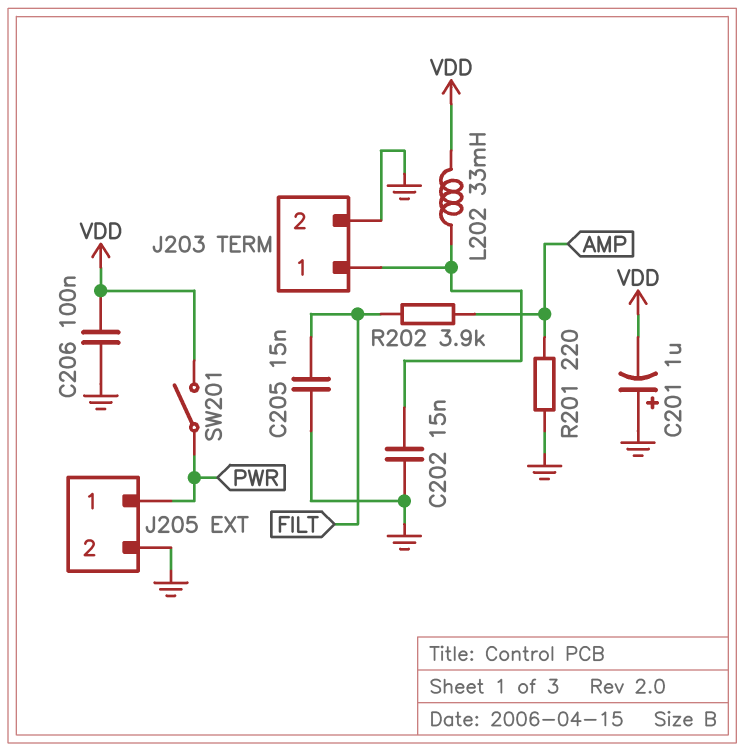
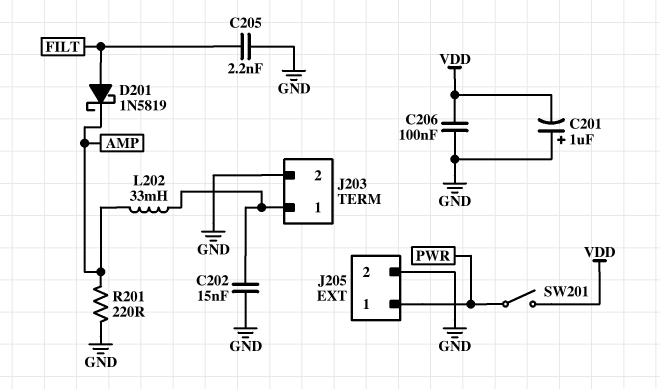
C205: 15nF (FILT, GND) -> 2.2nF (FILT, GND)
D201: none -> schottky 1N5819 (A FILT, K AMP)
L202: 33mH (J203/1, VDD) -> 33mH (AMP, J203/1)
R202: 3.9k (AMP, FILT) -> none

